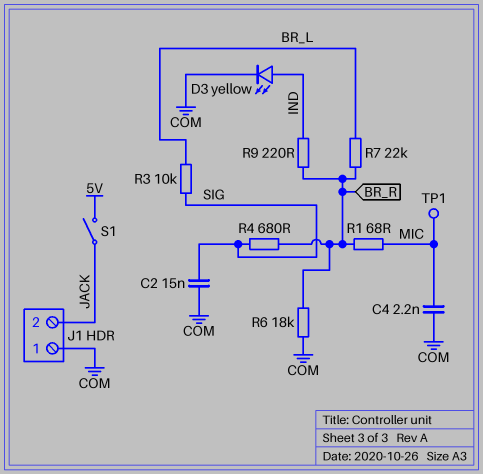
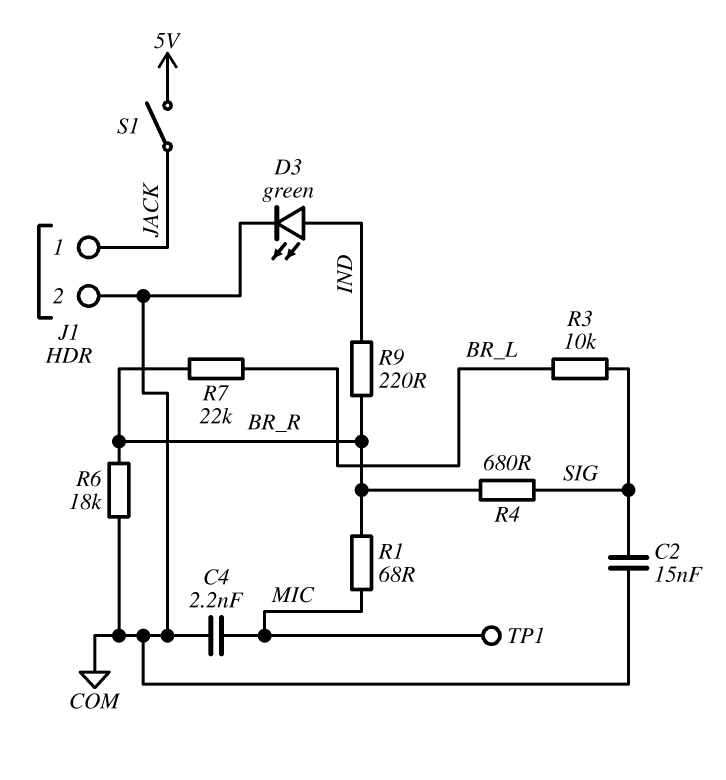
D3: LED yellow (A IND, K COM) -> LED green (A IND, K COM)
J1 pin 1: COM -> JACK
J1 pin 2: JACK -> COM

